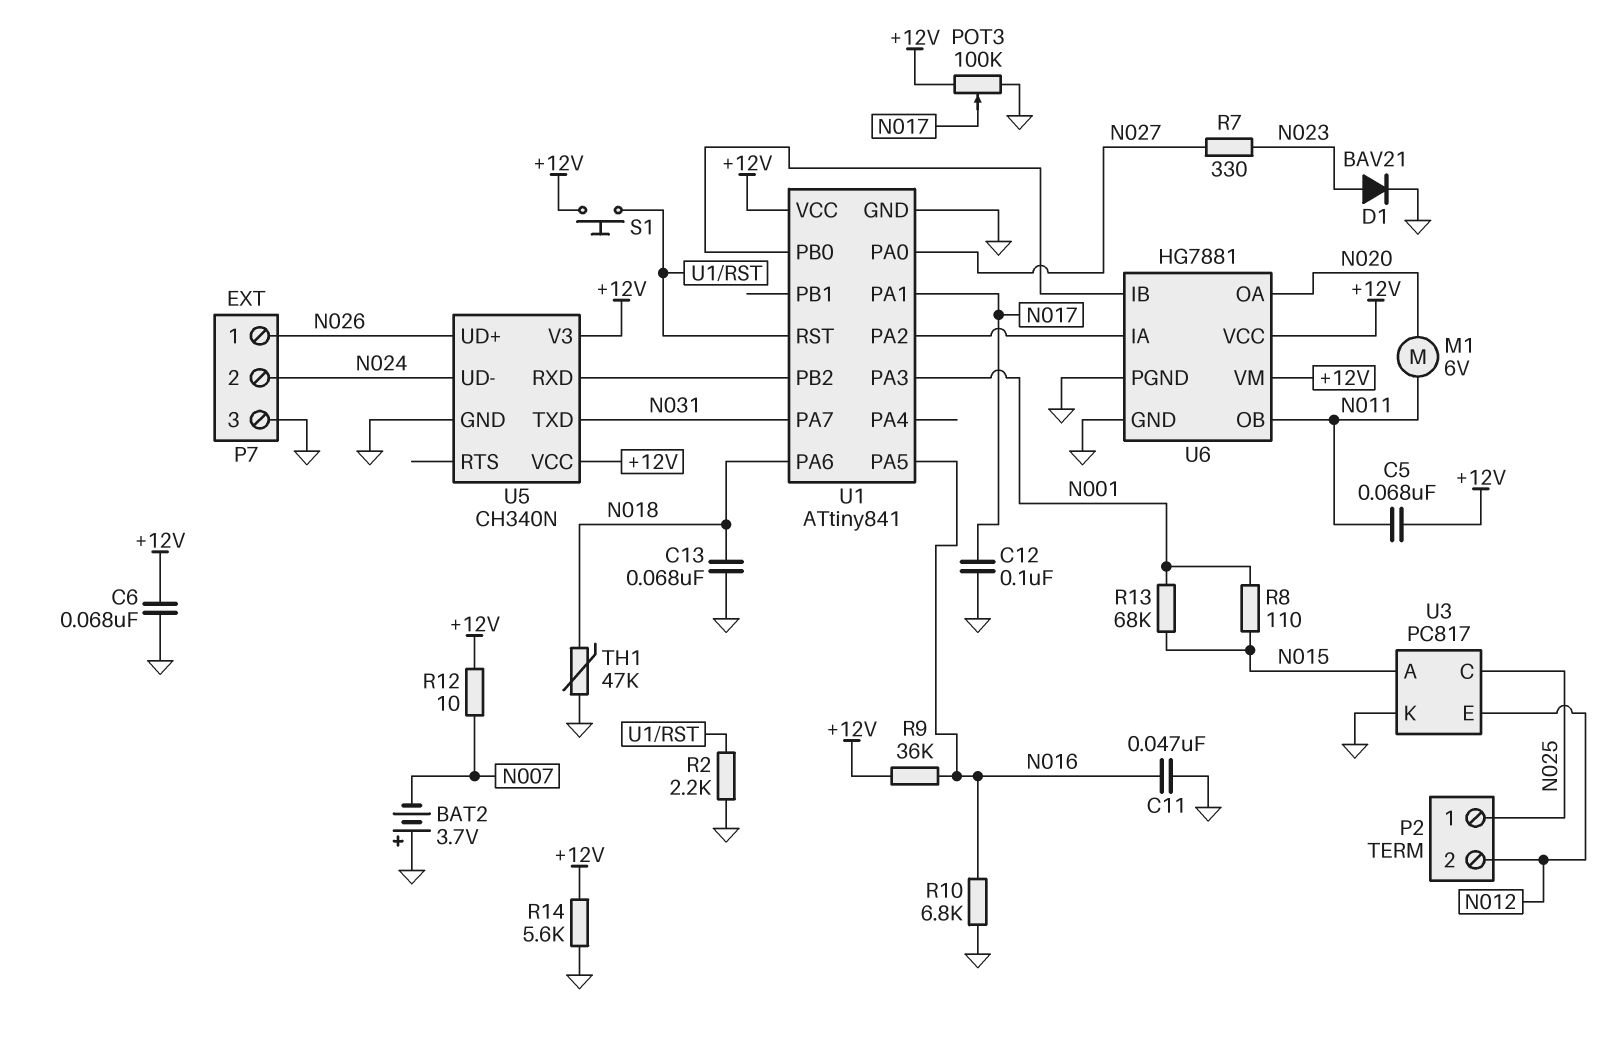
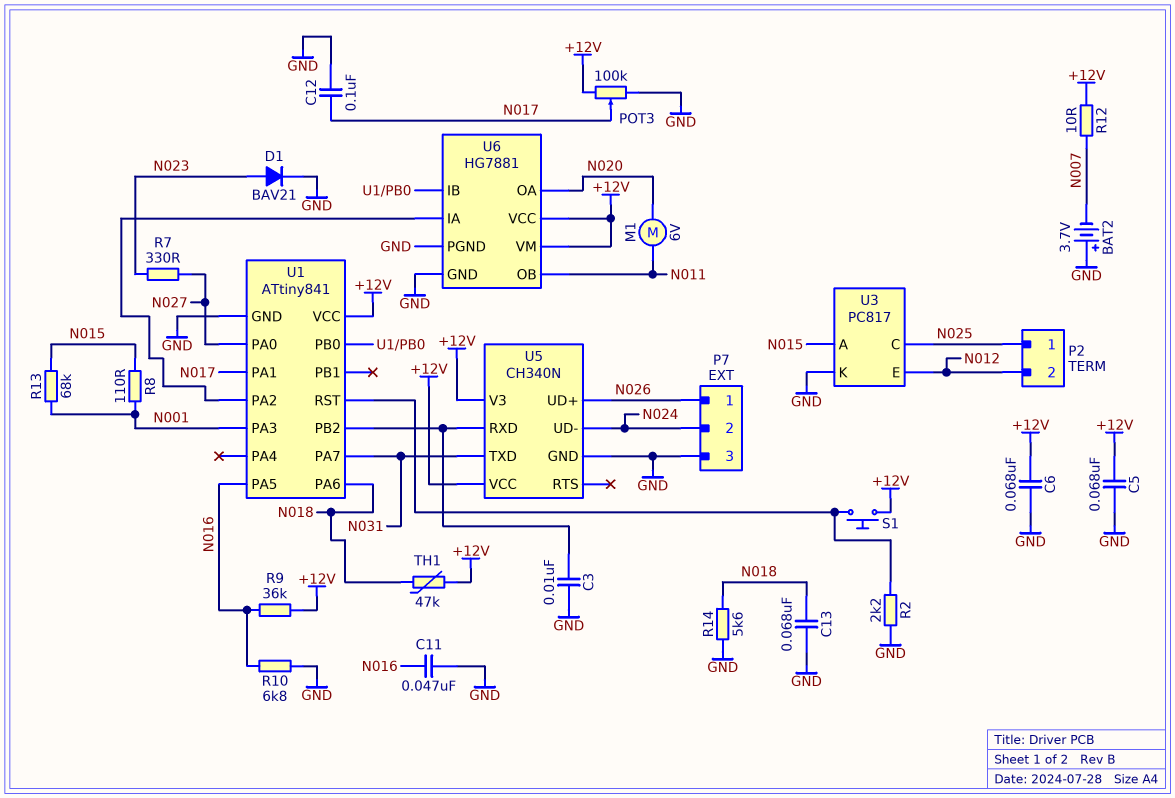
C3: none -> 10nF (GND, U1/PB2)
C5: 68nF (+12V, N011) -> 68nF (+12V, GND)
R14: 5.6k (+12V, GND) -> 5.6k (GND, N018)
TH1: 47k (GND, N018) -> 47k (+12V, N018)

